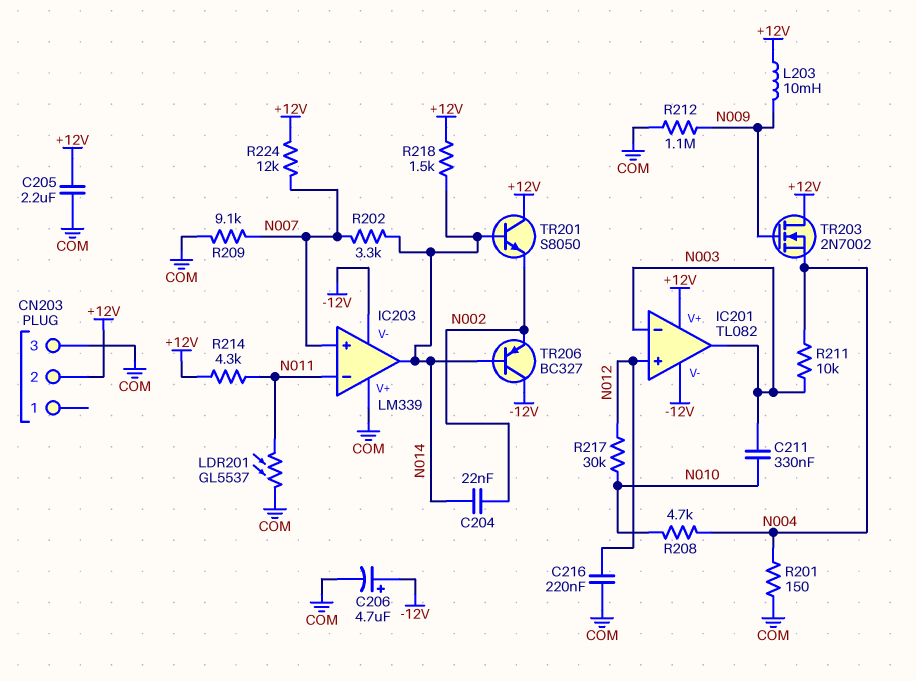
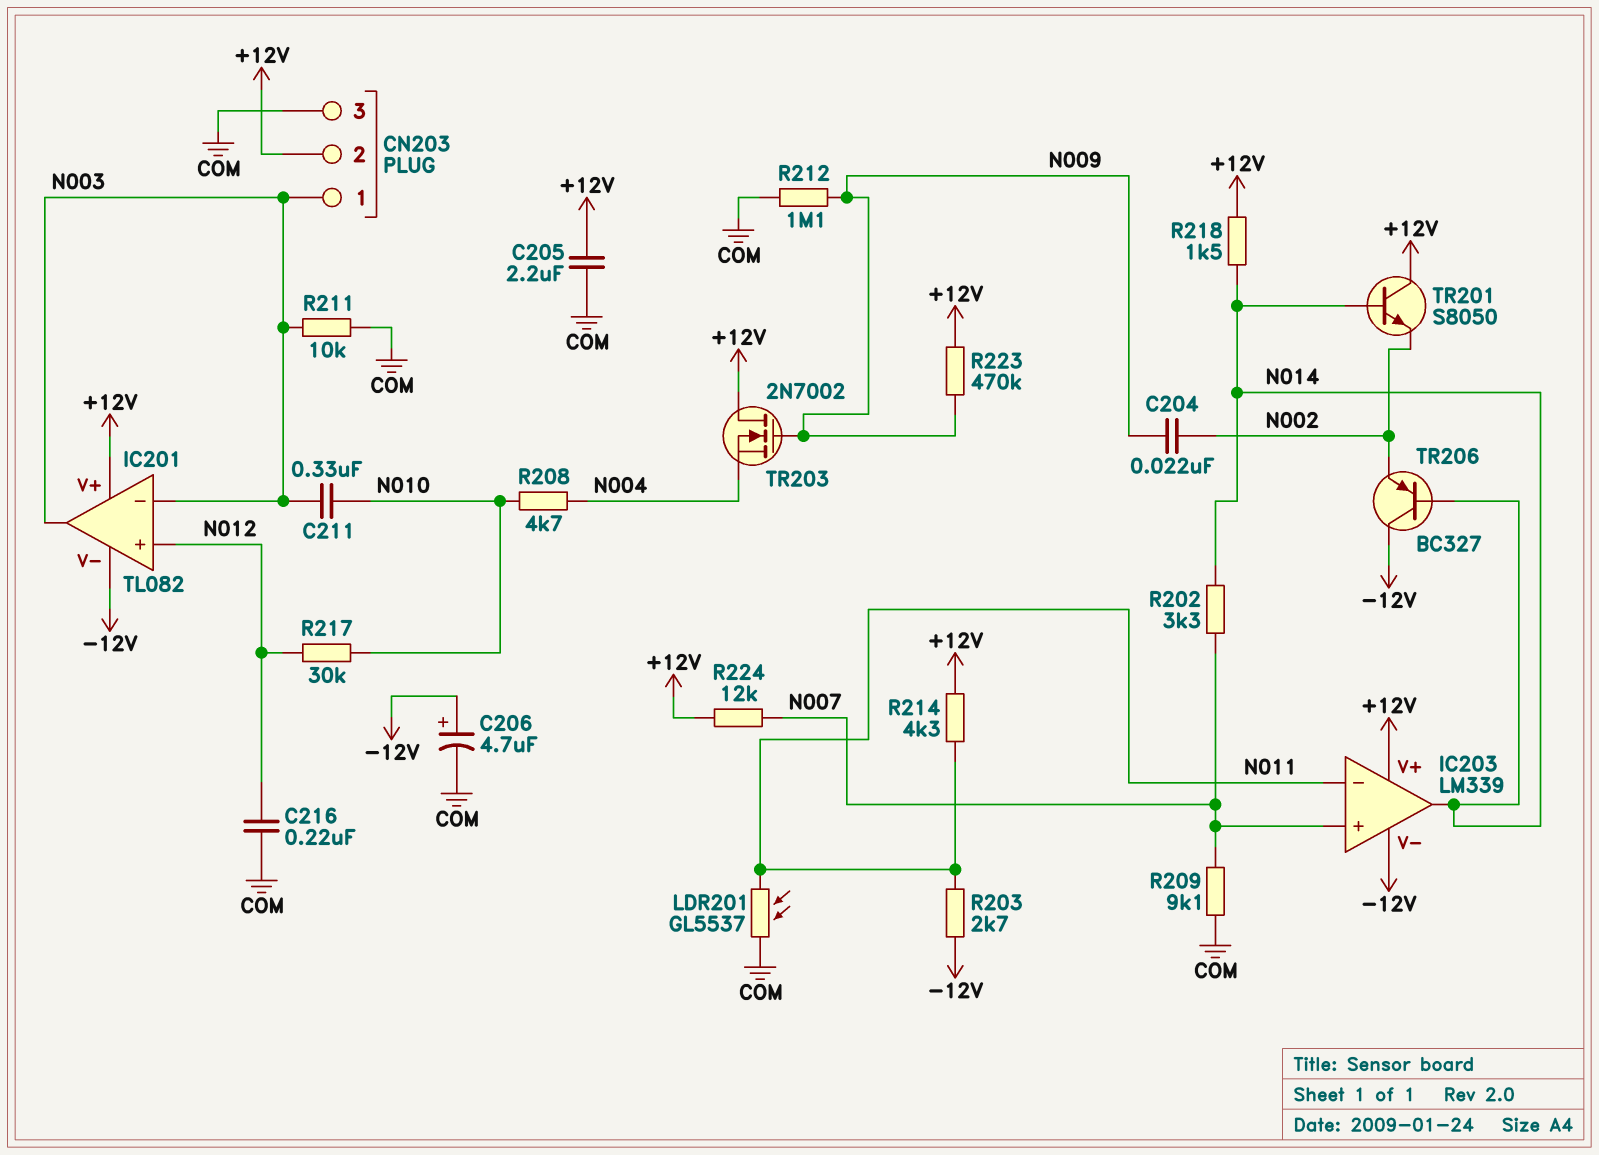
C204: 22nF (N002, N014) -> 22nF (N002, N009)
CN203 pin 1: none -> N003
IC203 pin V+: COM -> +12V
L203: 10mH (+12V, N009) -> none
R201: 150 (COM, N004) -> none
R203: none -> 2.7k (-12V, N011)
R211: 10k (N003, N004) -> 10k (COM, N003)
R223: none -> 470k (+12V, N009)

